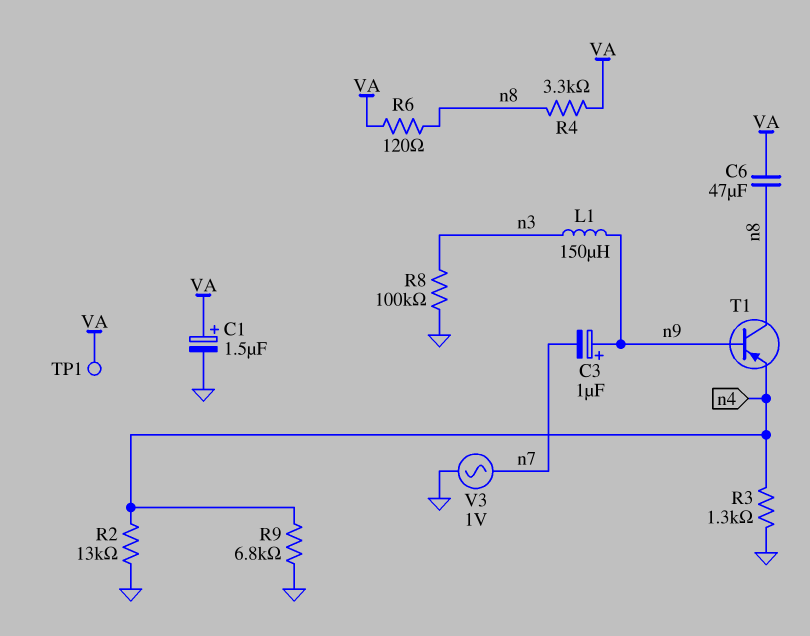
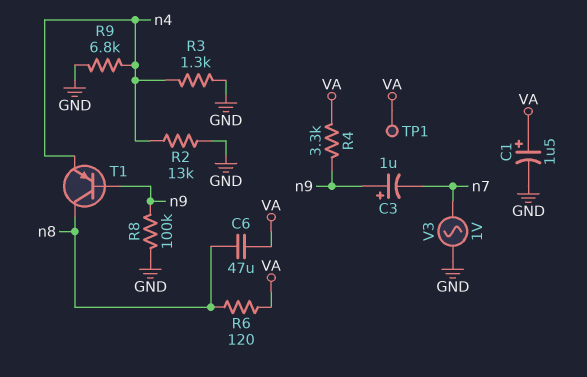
L1: 150uH (n3, n9) -> none
R4: 3.3k (VA, n8) -> 3.3k (VA, n9)
R8: 100k (GND, n3) -> 100k (GND, n9)

